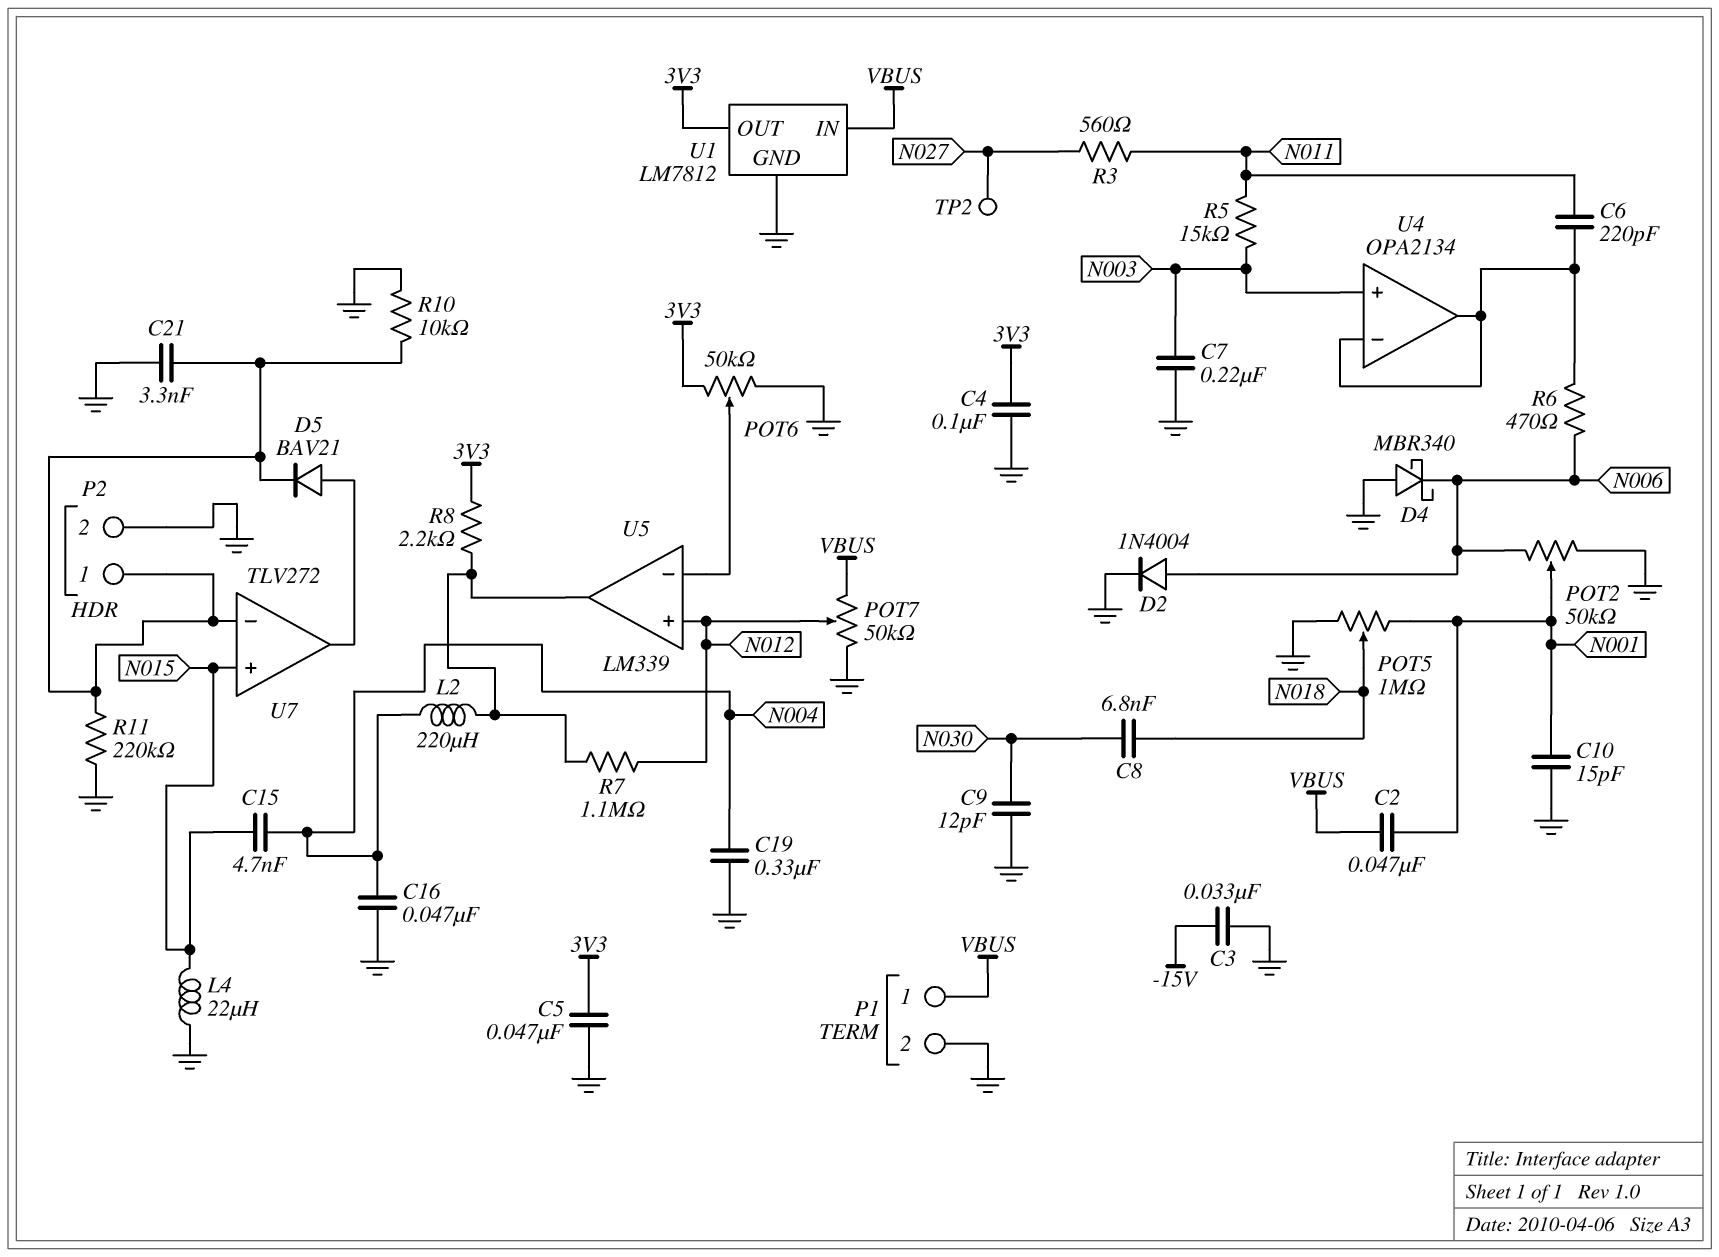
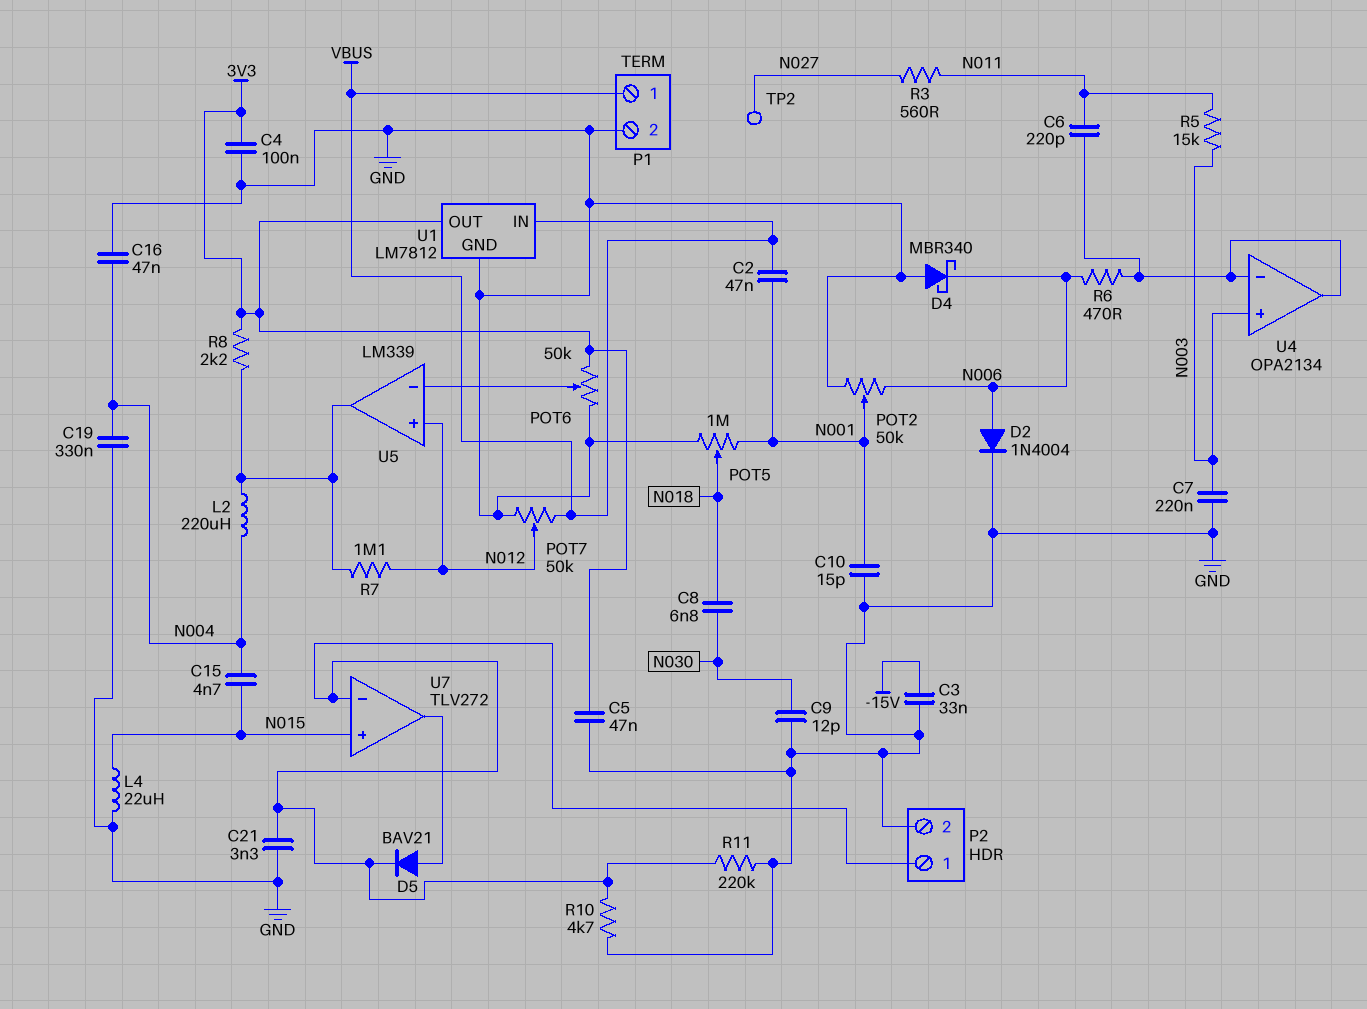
R10: 10k (GND, P2/1) -> 4.7k (GND, P2/1)

